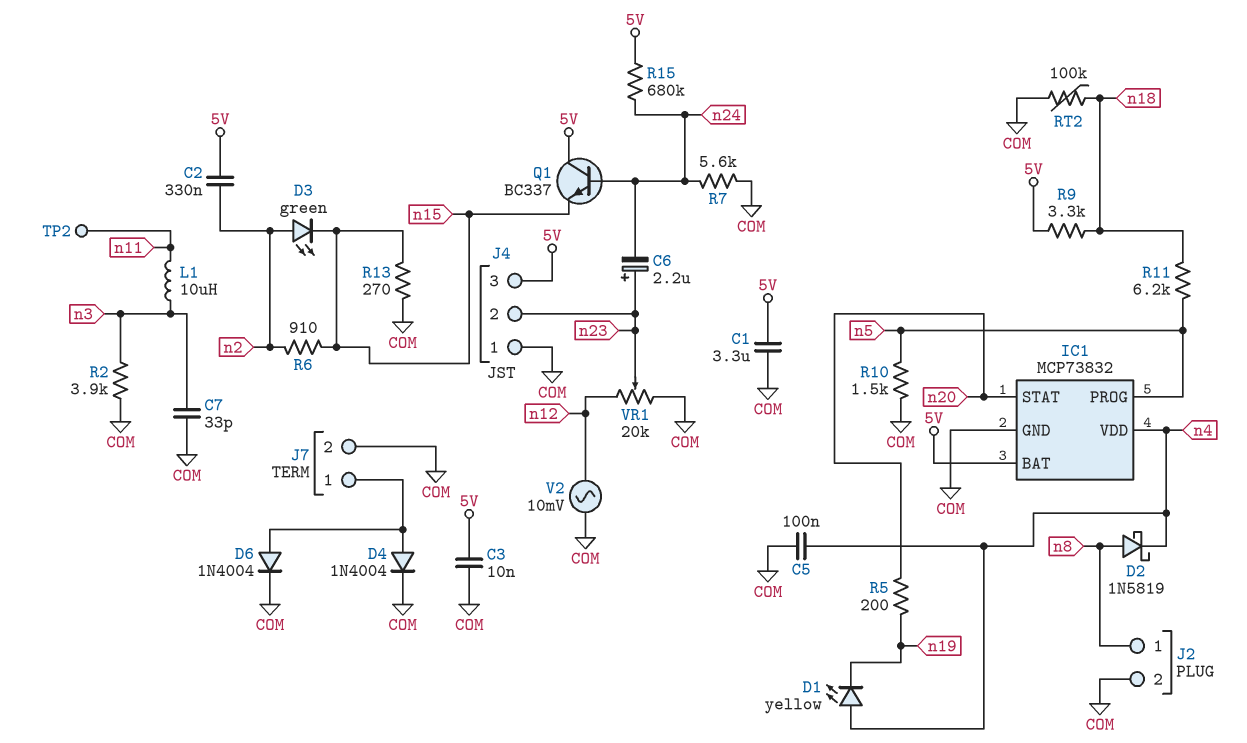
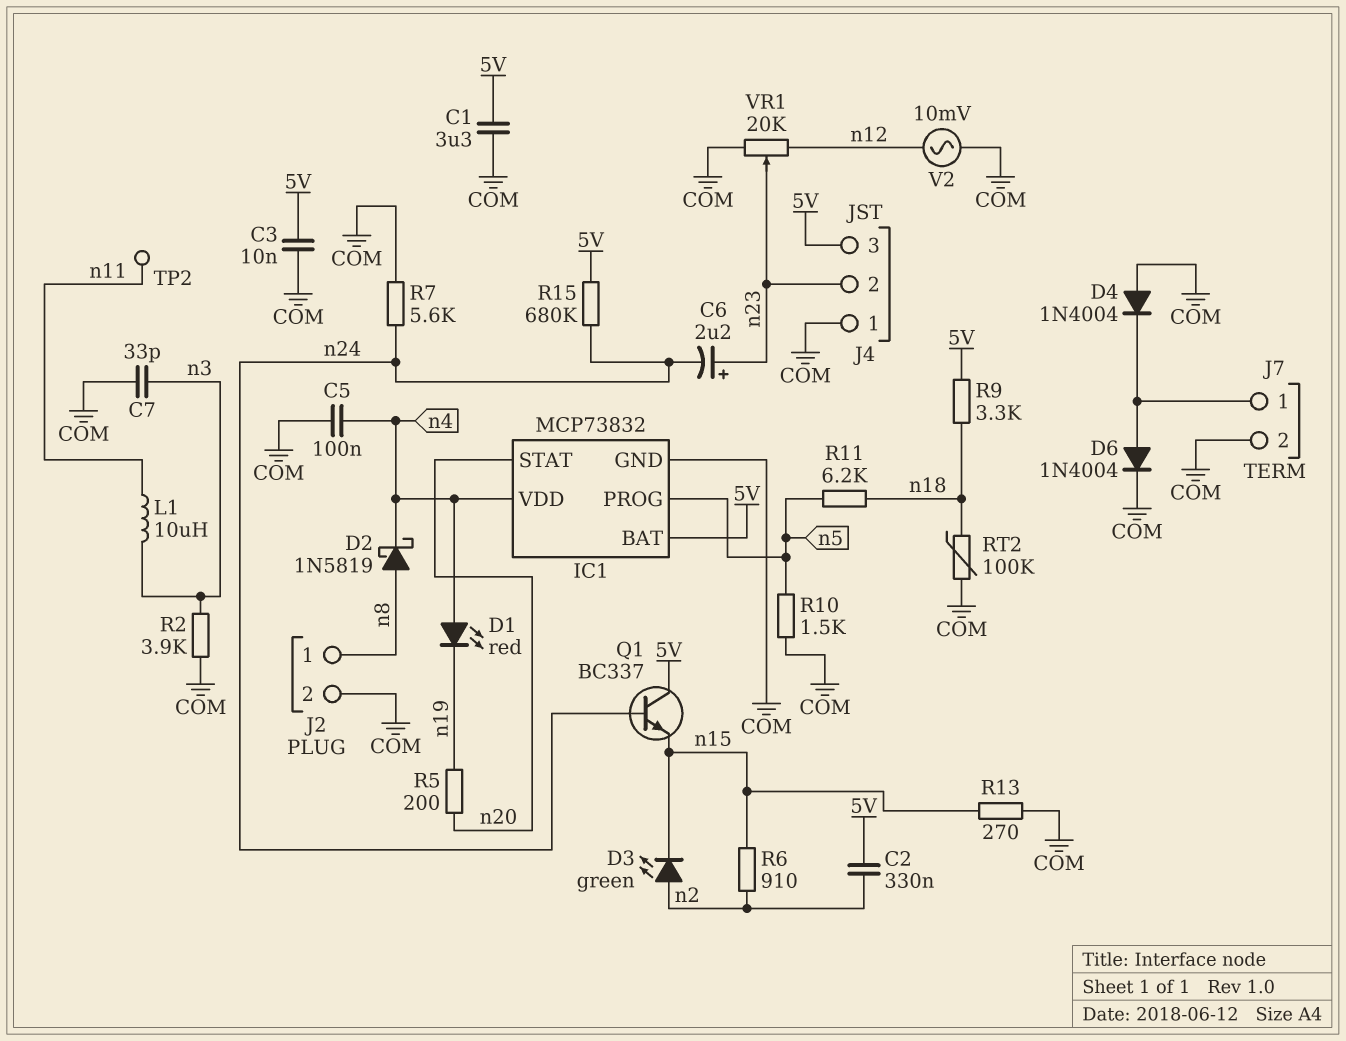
D1: LED yellow (A n4, K n19) -> LED red (A n4, K n19)
D4: diode 1N4004 (A J7/1, K COM) -> diode 1N4004 (A COM, K J7/1)

